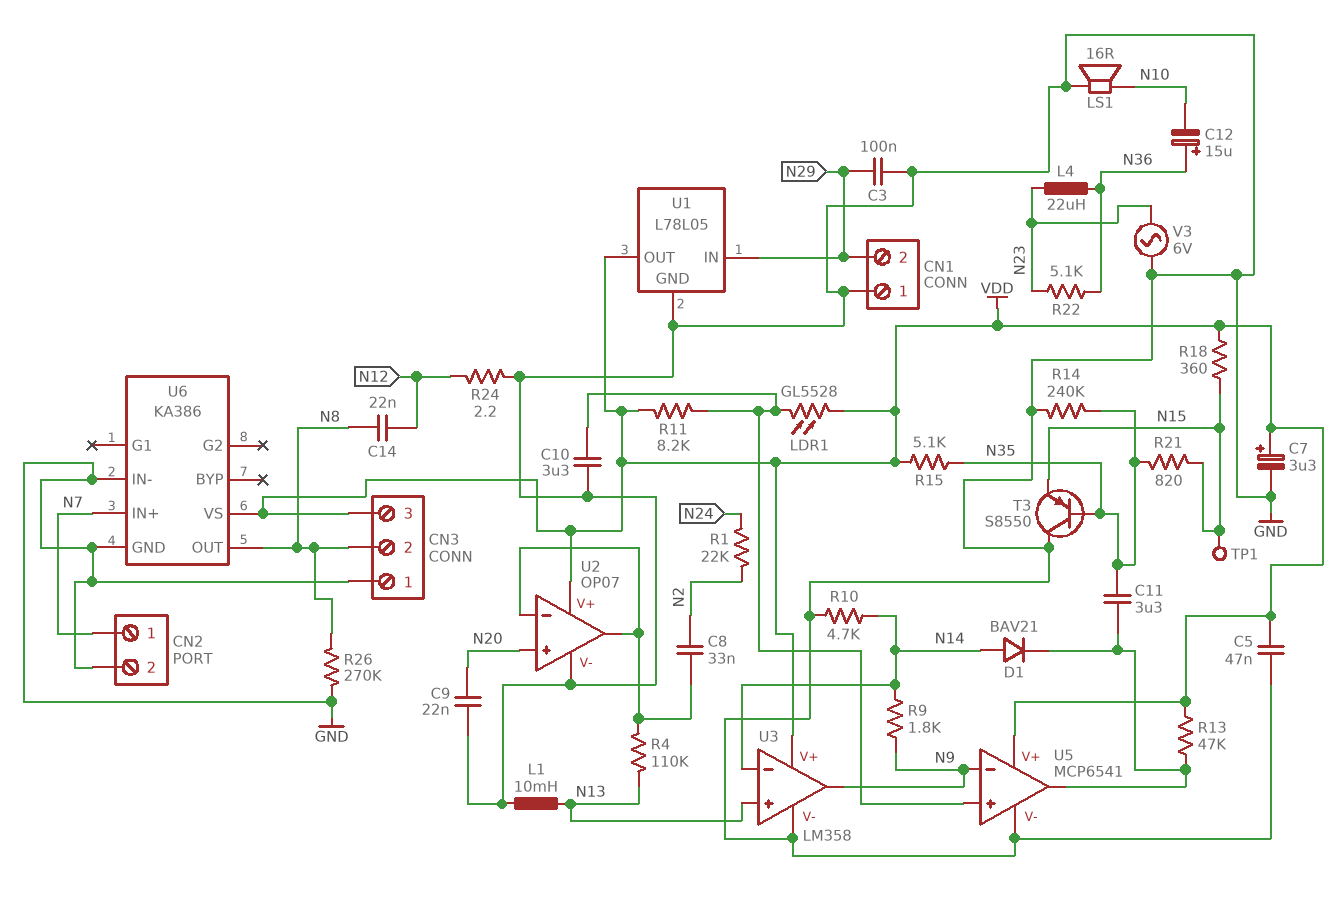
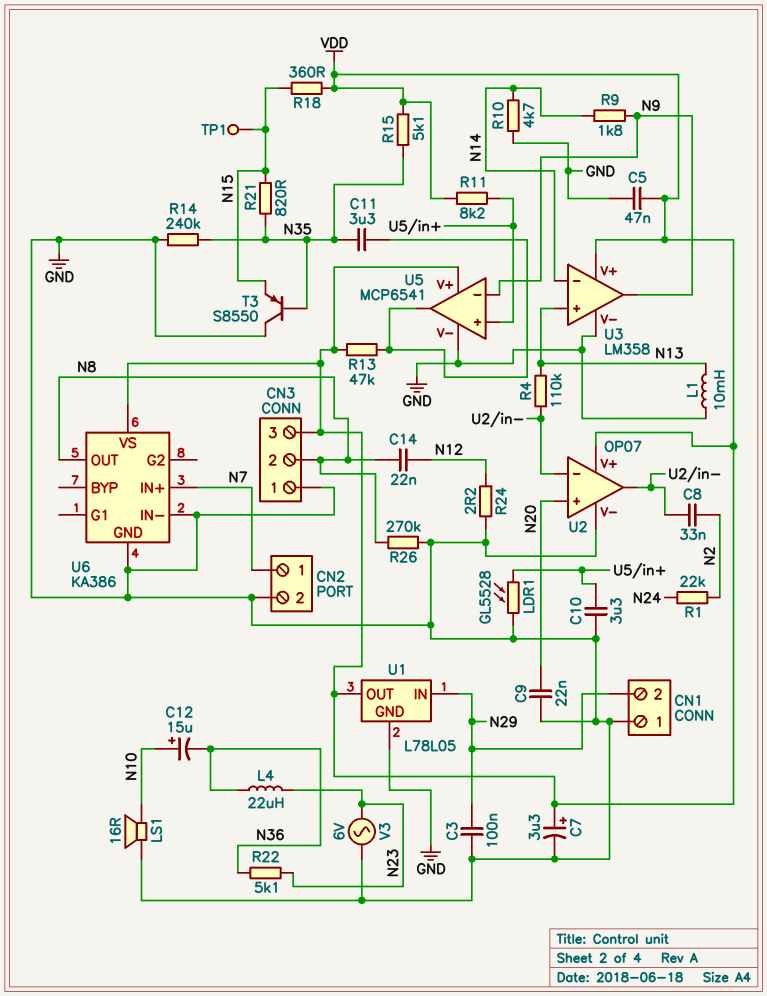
C12: 15uF (plus N36, minus N10) -> 15uF (plus N10, minus N36)
D1: diode BAV21 (A N14, K U5/out) -> none
LDR1: GL5528 (U5/in+, VDD) -> GL5528 (GND, U5/in+)

